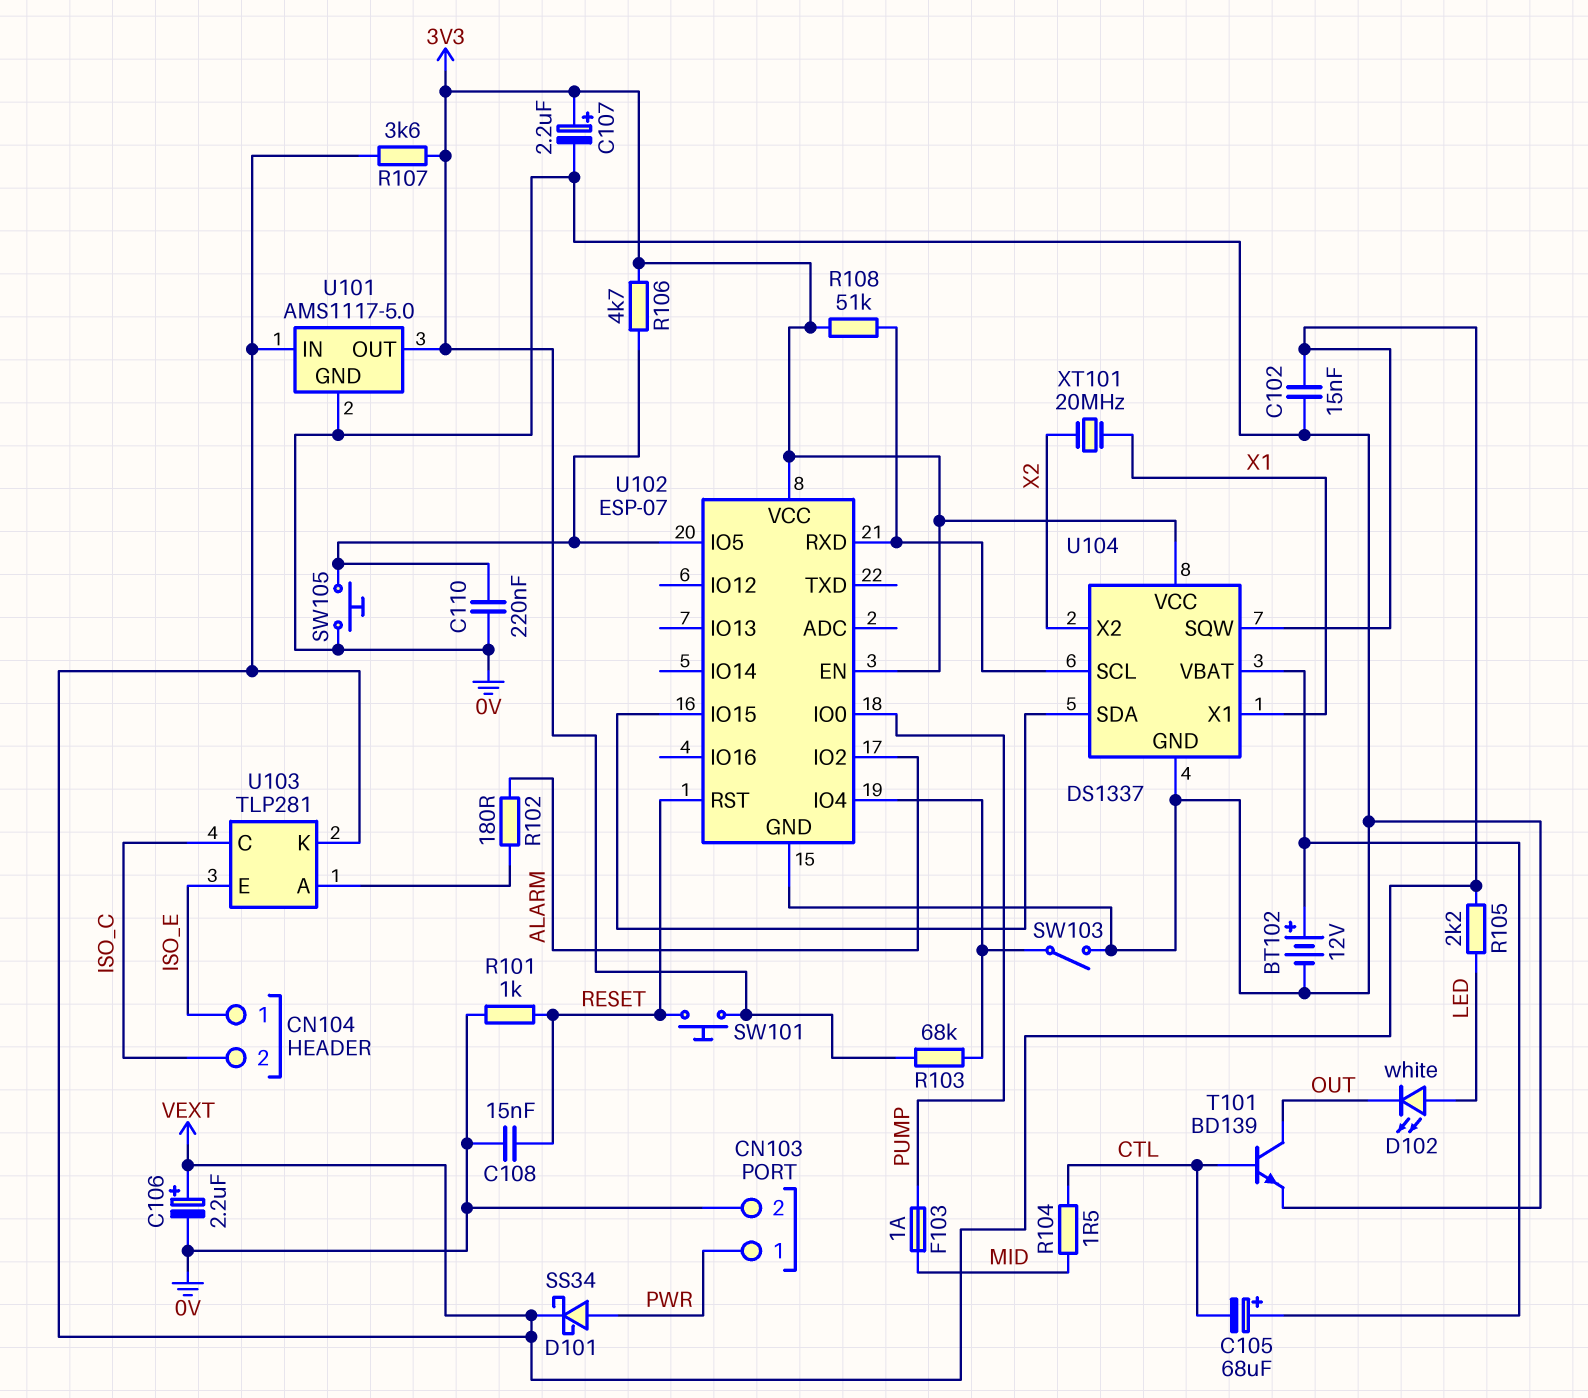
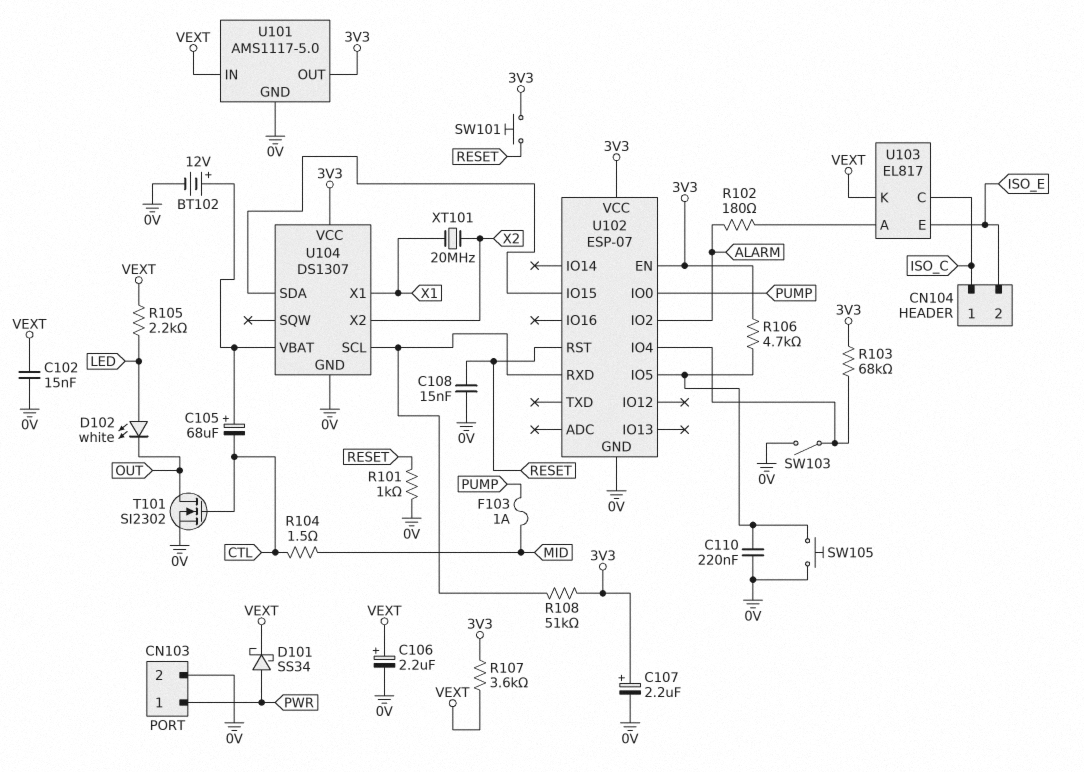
CN104 pin 1: ISO_E -> ISO_C
CN104 pin 2: ISO_C -> ISO_E
T101: NPN BD139 (B CTL, C OUT, E 0V) -> NMOS SI2302 (G CTL, D OUT, S 0V)
U103: TLP281 -> EL817
U104: DS1337 -> DS1307
U104 pin SQW: VEXT -> none

